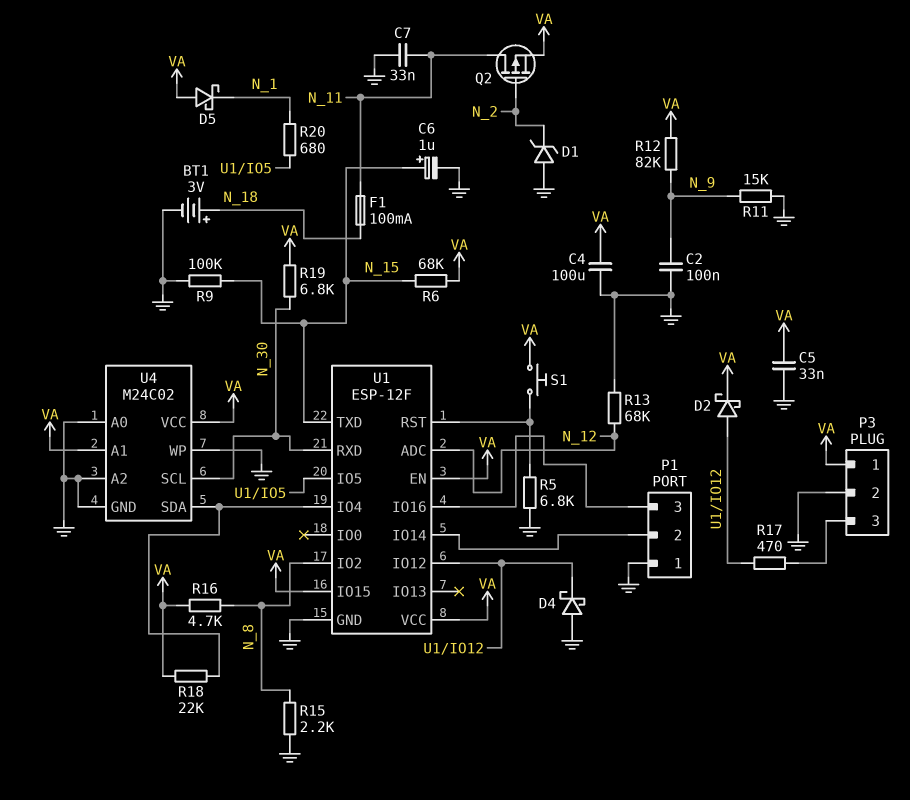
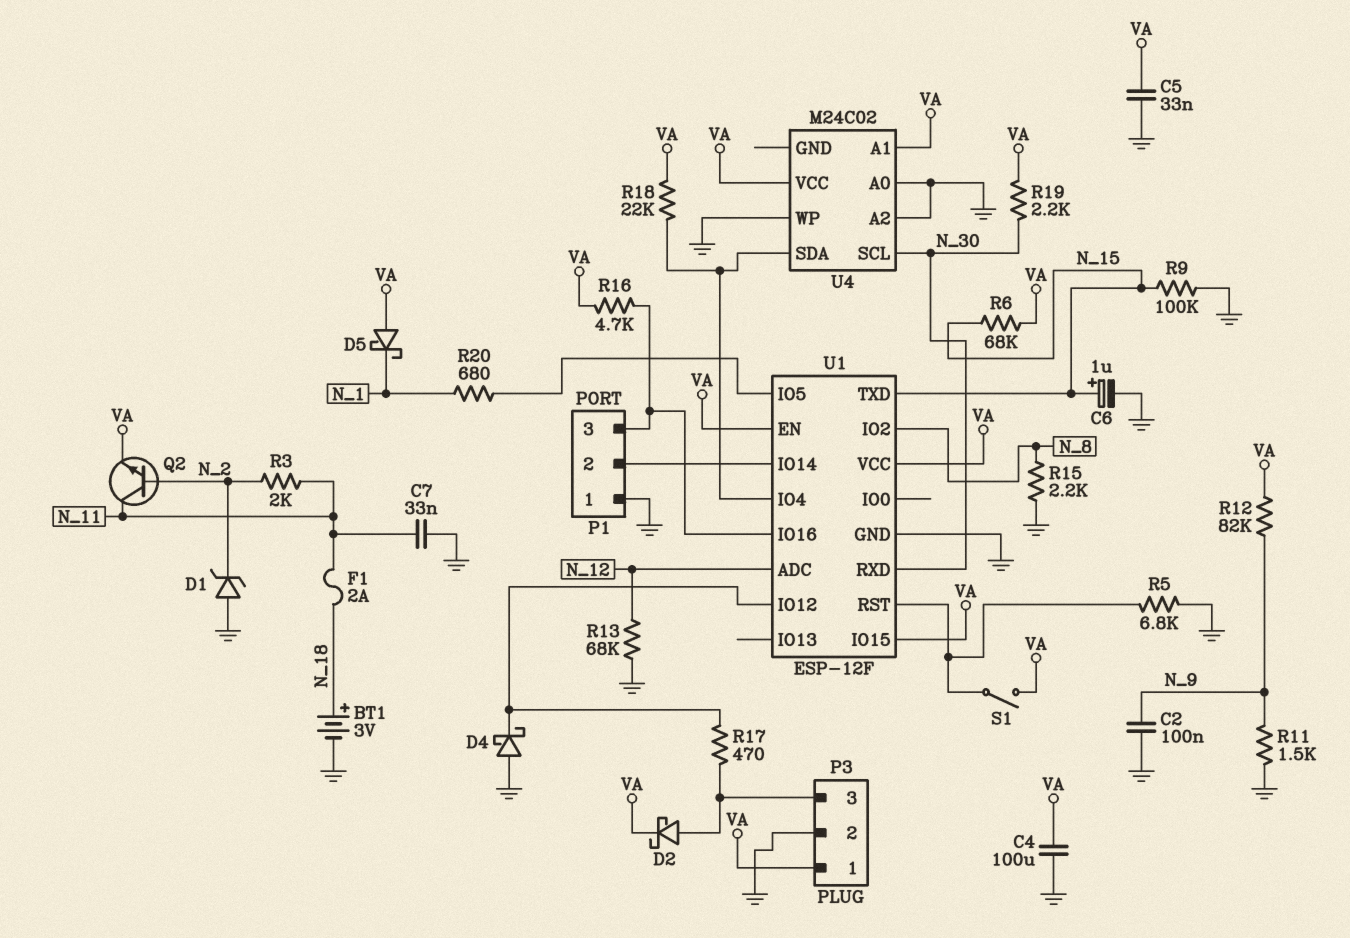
D2: schottky (A U1/IO12, K VA) -> schottky (A P3/3, K VA)
F1: 100mA (N_11, N_18) -> 2A (N_11, N_18)
Q2: PMOS (G N_2, D N_11, S VA) -> NPN (B N_2, C N_11, E VA)
R3: none -> 2k (N_2, N_11)
R11: 15k (GND, N_9) -> 1.5k (GND, N_9)
R16: 4.7k (N_8, VA) -> 4.7k (P1/3, VA)
R19: 6.8k (N_30, VA) -> 2.2k (N_30, VA)
S1: button (U1/RST, VA) -> switch (U1/RST, VA)
U4 pin GND: GND -> none

